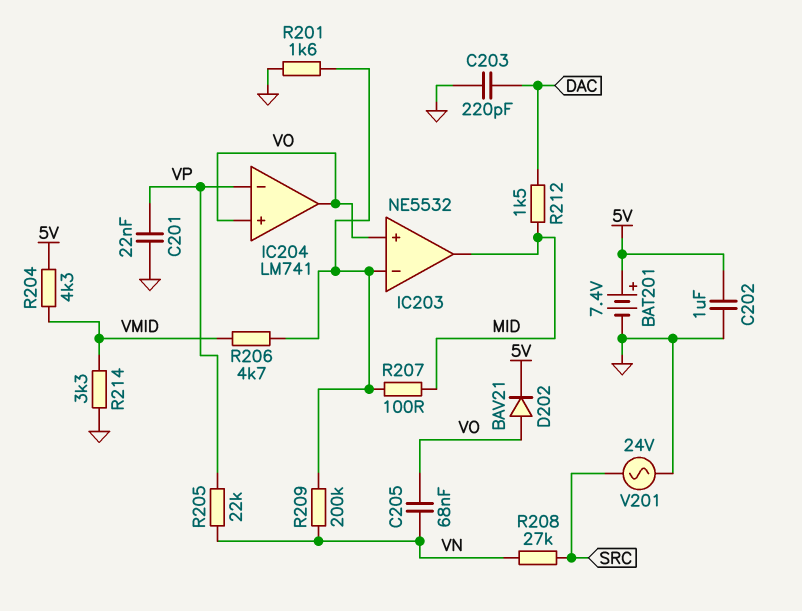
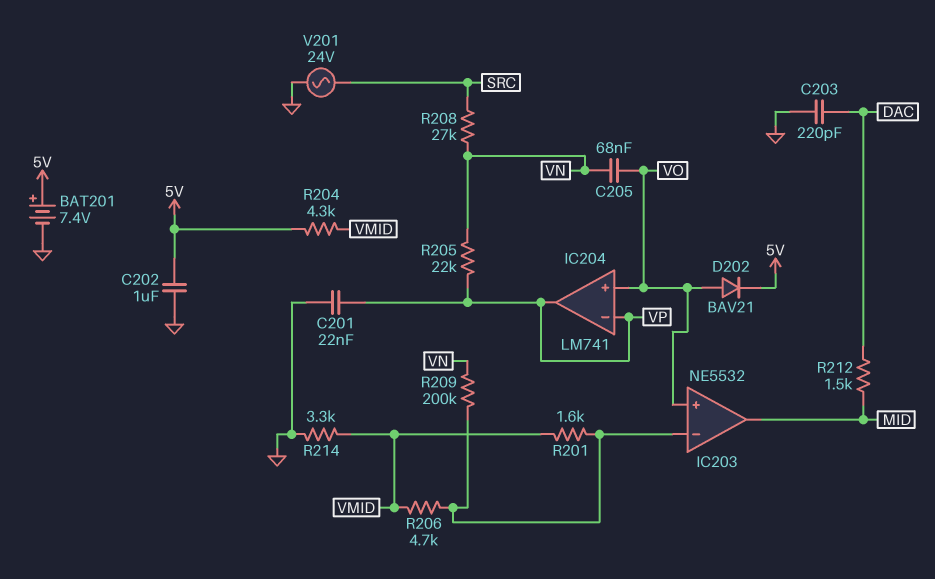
IC204 pin out: VO -> VP
R201: 1.6k (GND, IC203/in-) -> 1.6k (IC203/in-, VMID)
R207: 100 (IC203/in-, MID) -> none

